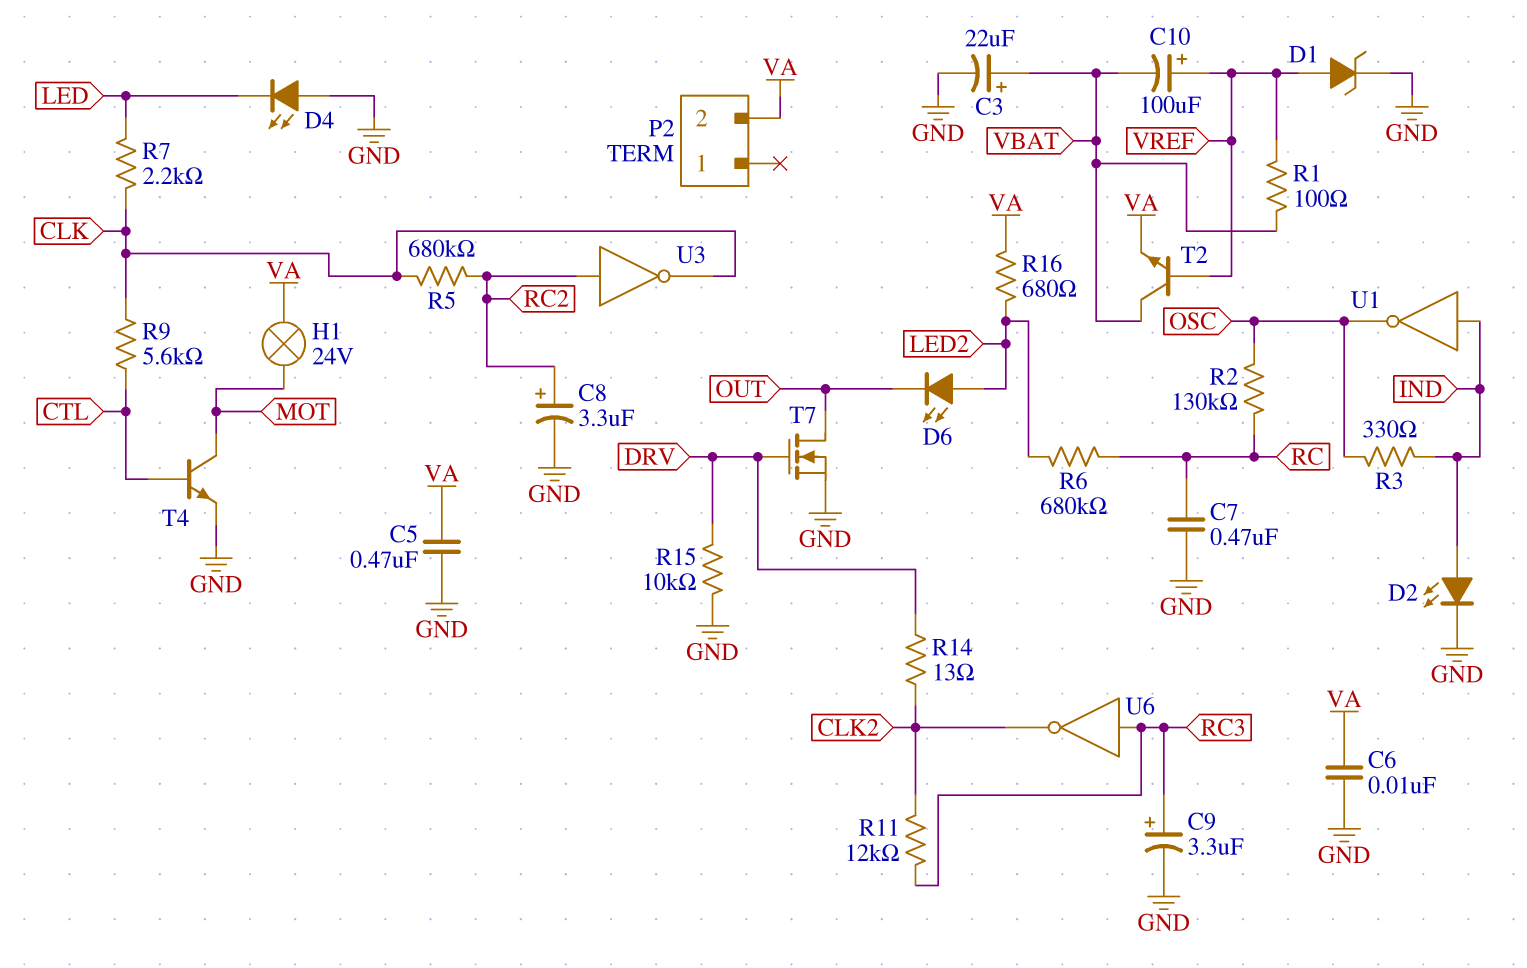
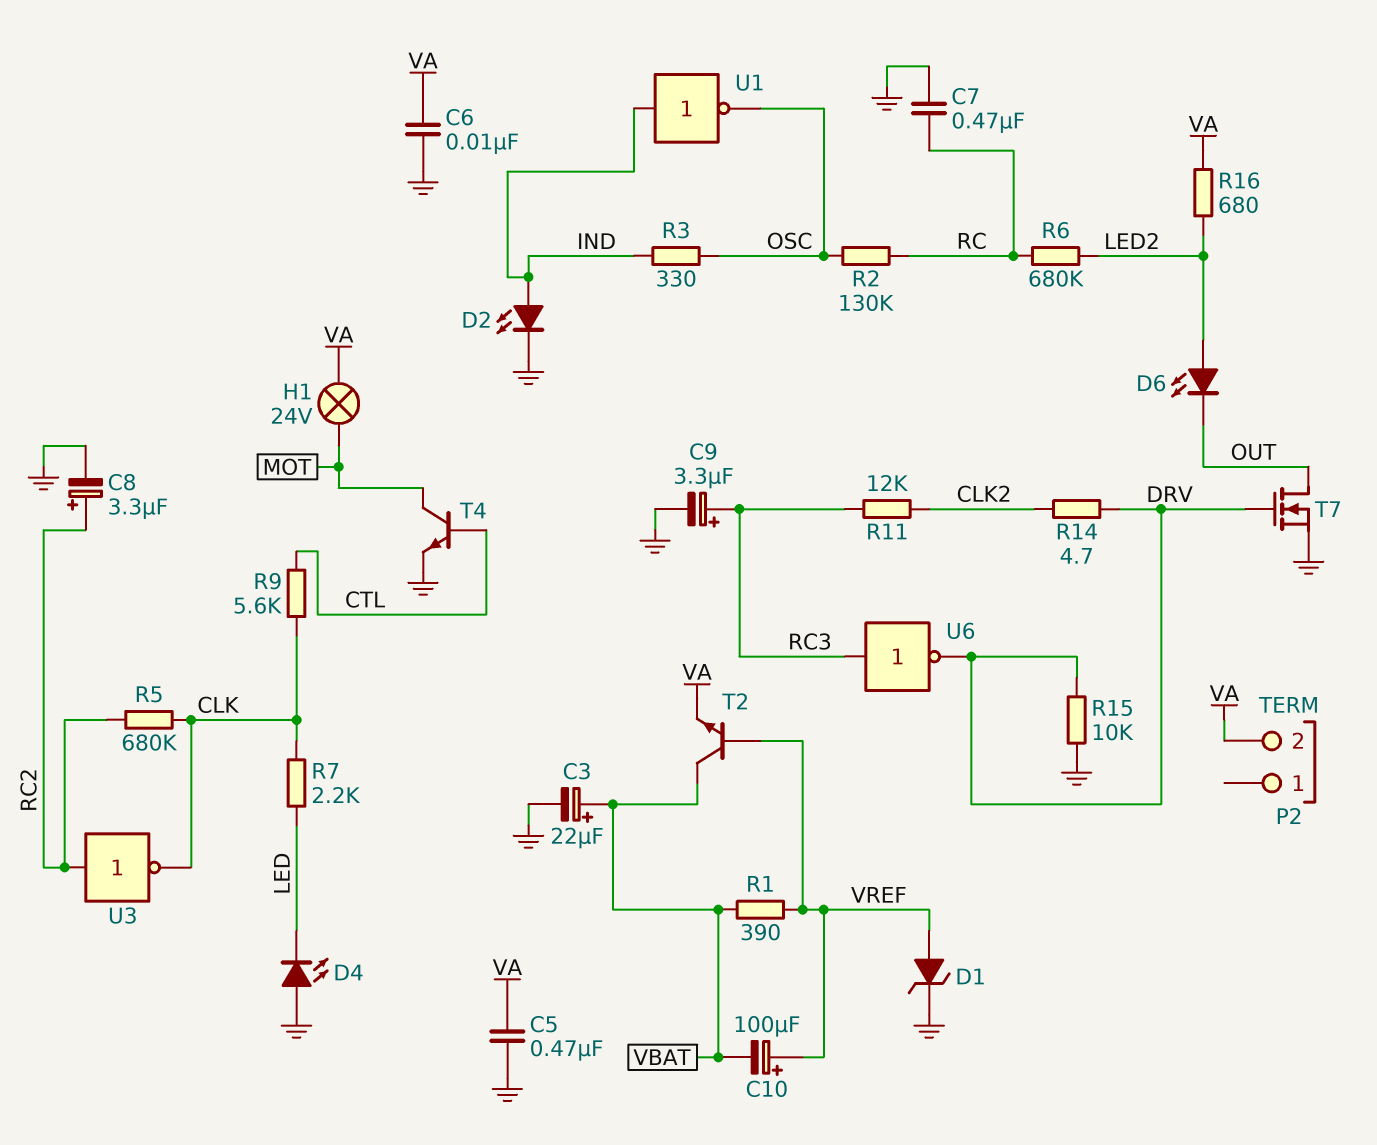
R1: 100 (VBAT, VREF) -> 390 (VBAT, VREF)
R14: 13 (CLK2, DRV) -> 4.7 (CLK2, DRV)
U6: NOT (in RC3, out CLK2) -> NOT (in RC3, out DRV)

